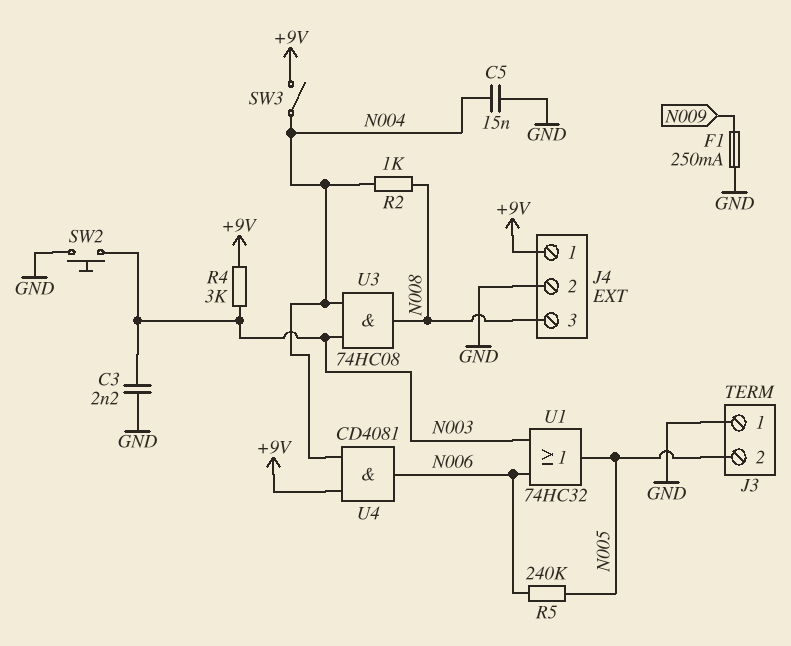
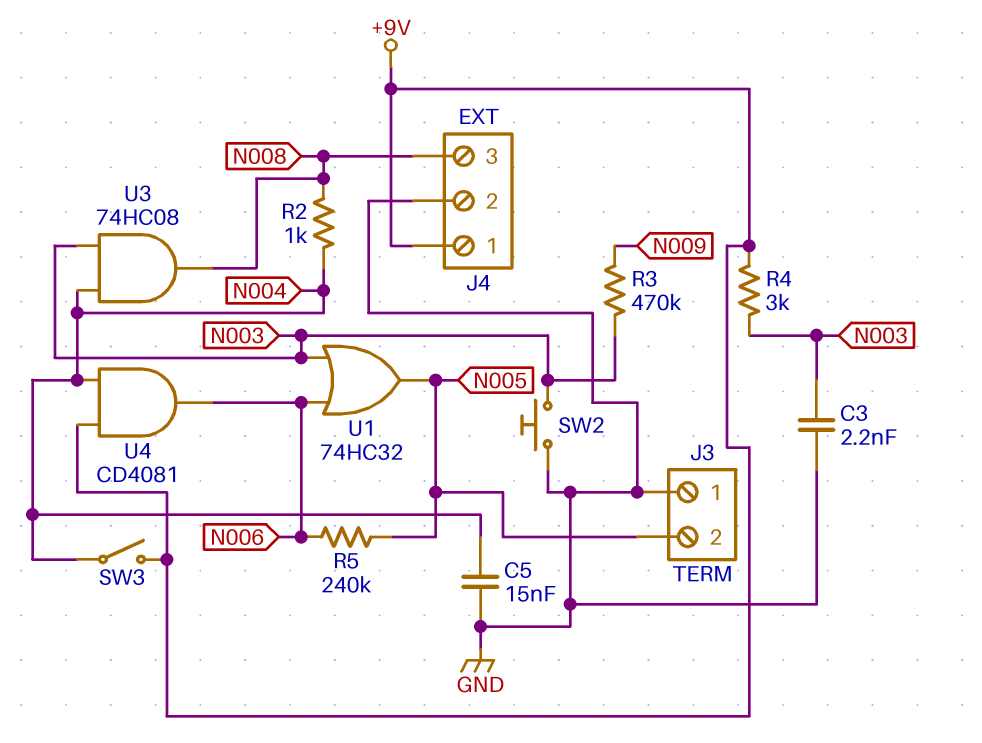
F1: 250mA (GND, N009) -> none
R3: none -> 470k (N003, N009)

